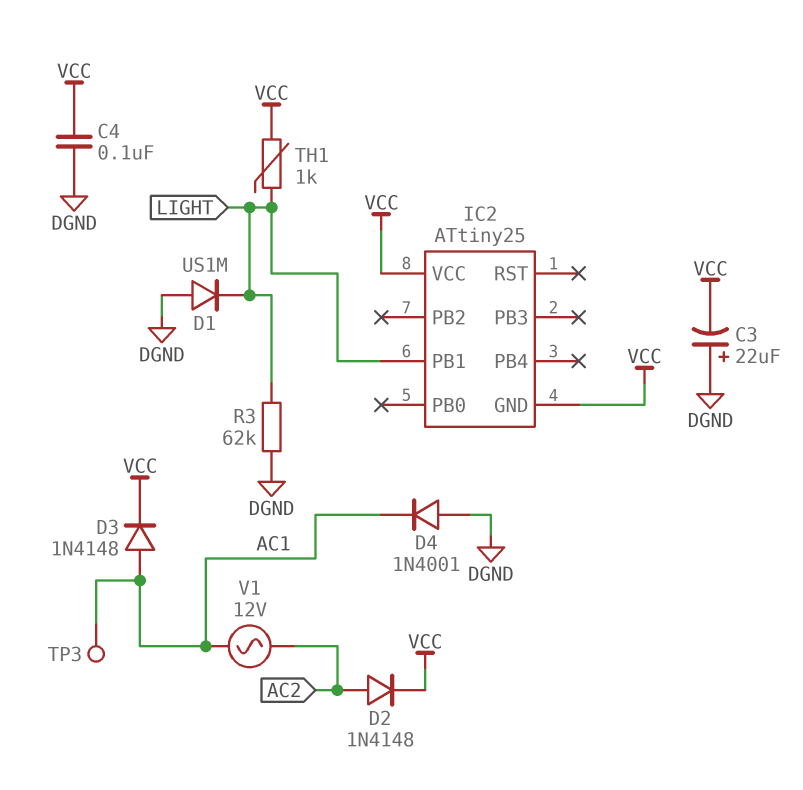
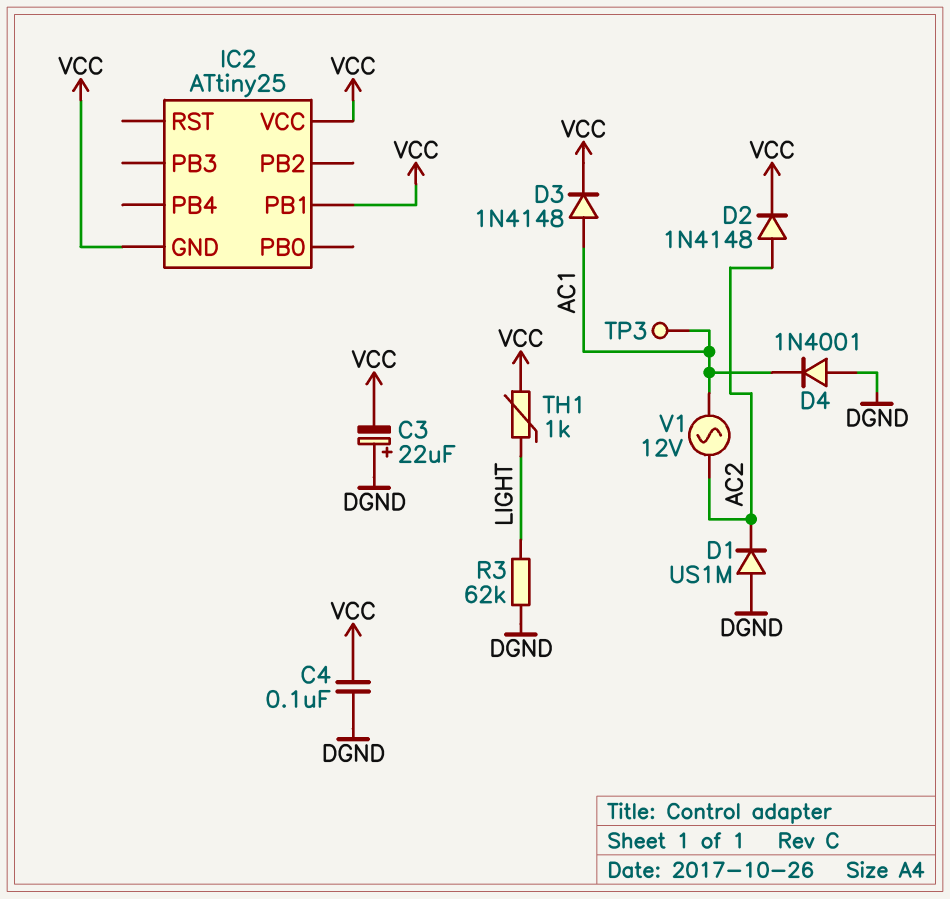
D1: diode US1M (A DGND, K LIGHT) -> diode US1M (A DGND, K AC2)
IC2 pin PB1: LIGHT -> VCC

